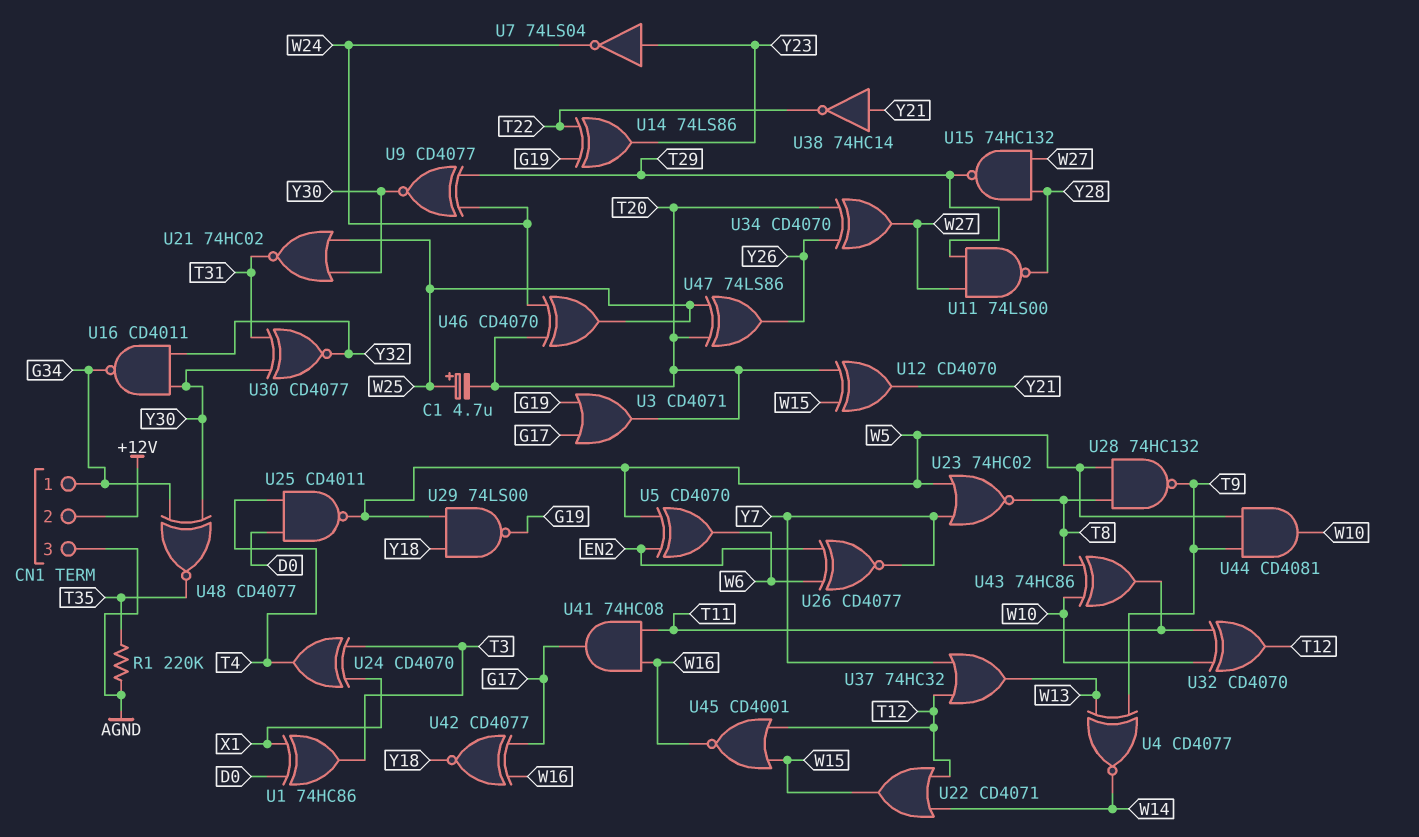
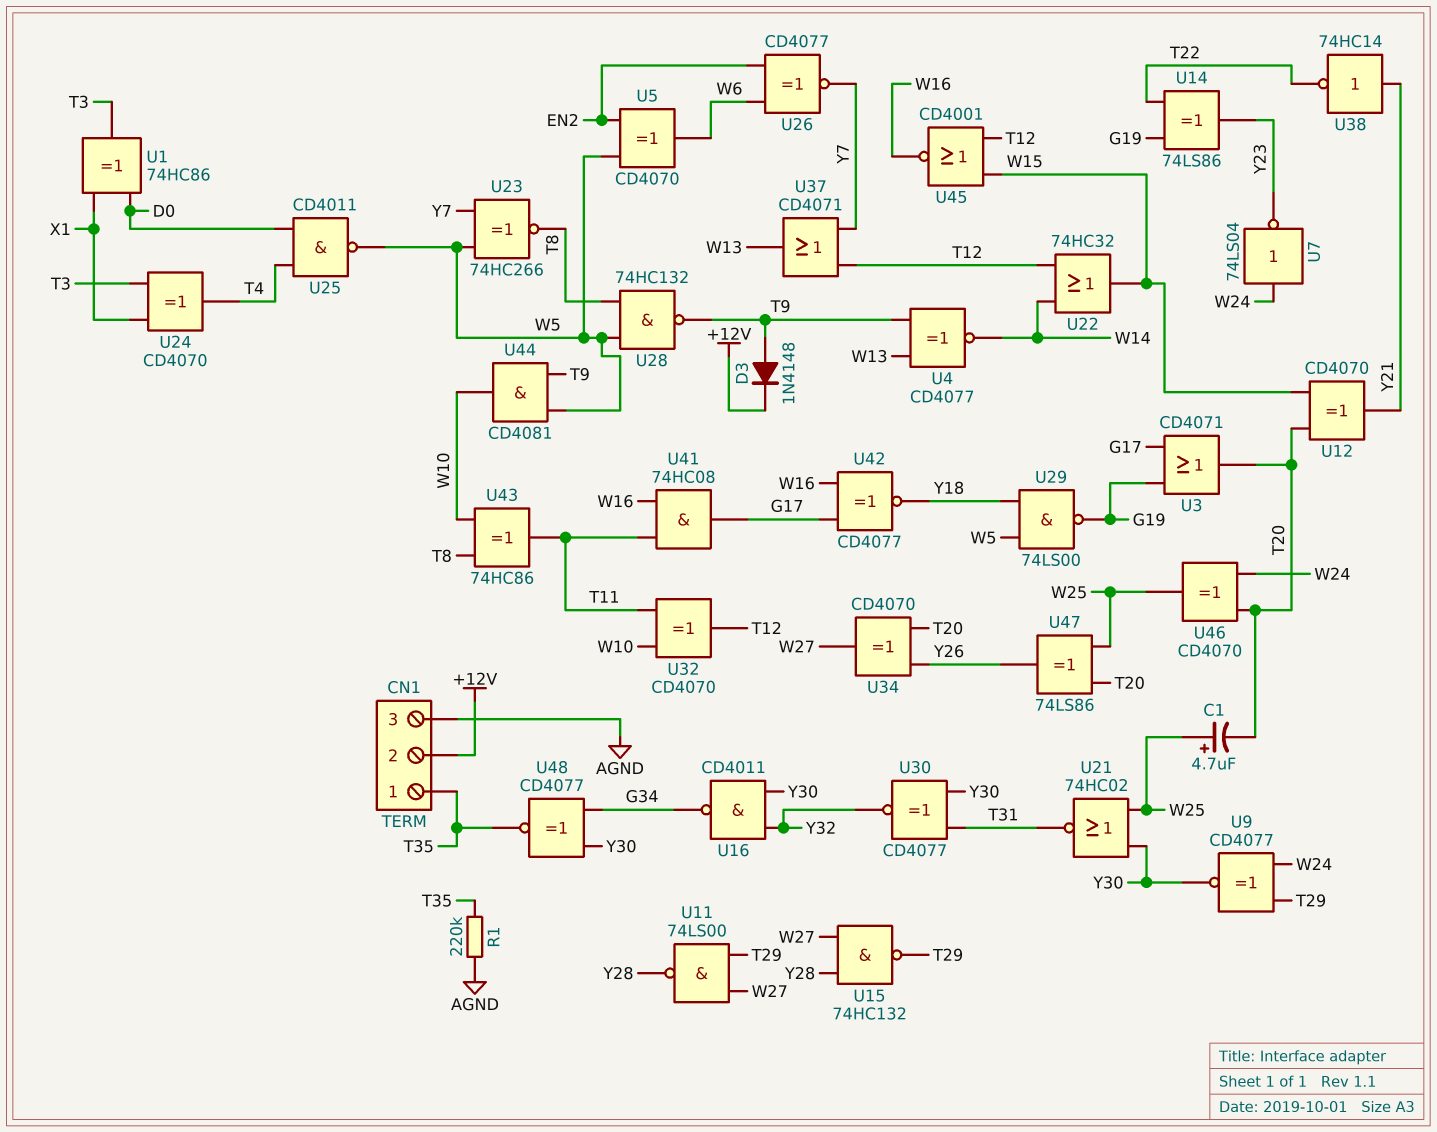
CN1 pin 1: G34 -> T35
D3: none -> diode 1N4148 (A T9, K +12V)
U7: NOT 74LS04 (in Y23, out W24) -> NOT 74LS04 (in W24, out Y23)
U22: OR CD4071 (in T12, in W14, out W15) -> OR 74HC32 (in T12, in W14, out W15)
U23: NOR 74HC02 (in W5, in Y7, out T8) -> XNOR 74HC266 (in W5, in Y7, out T8)
U37: OR 74HC32 (in T12, in Y7, out W13) -> OR CD4071 (in T12, in Y7, out W13)

